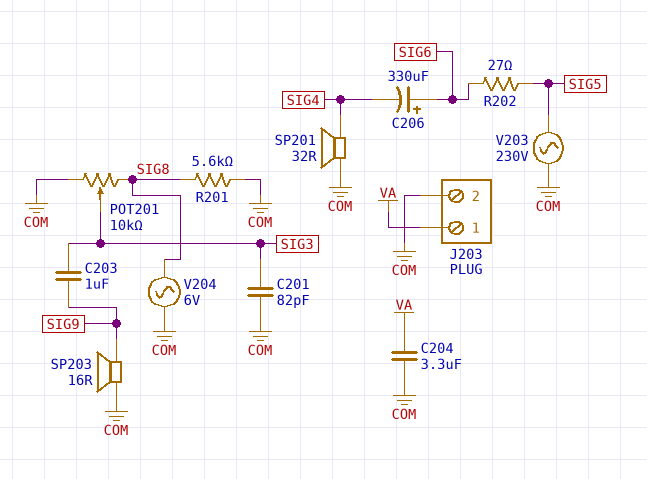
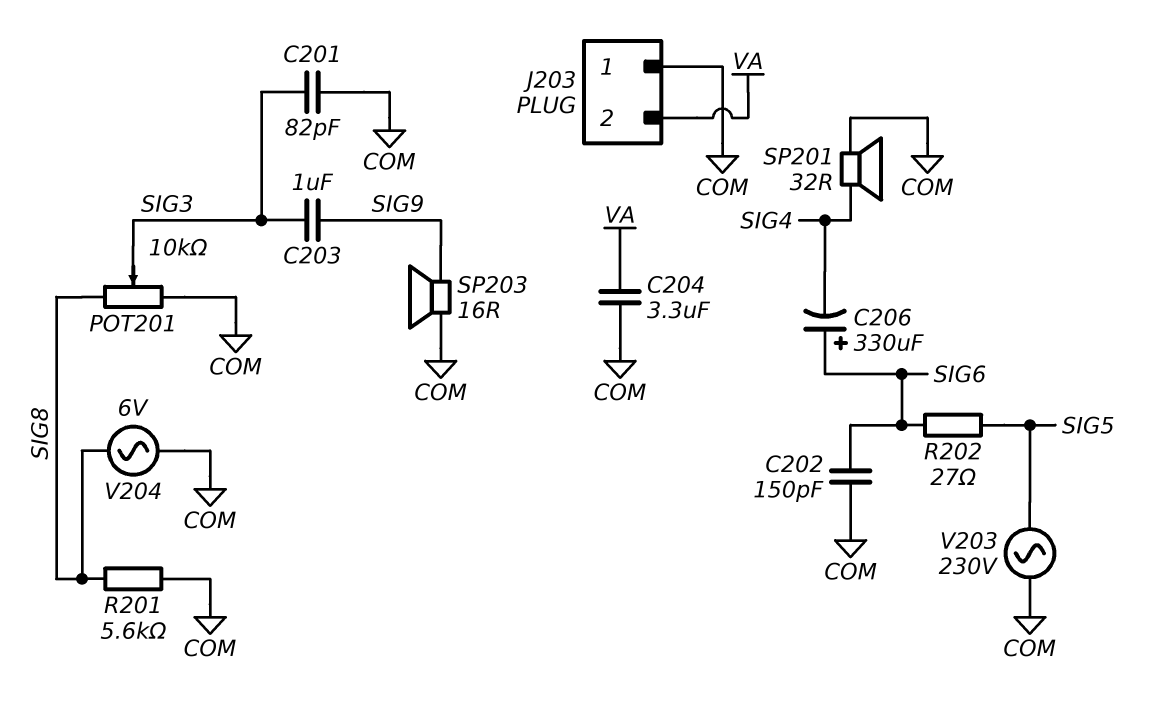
C202: none -> 150pF (COM, SIG6)
J203 pin 1: VA -> COM
J203 pin 2: COM -> VA

